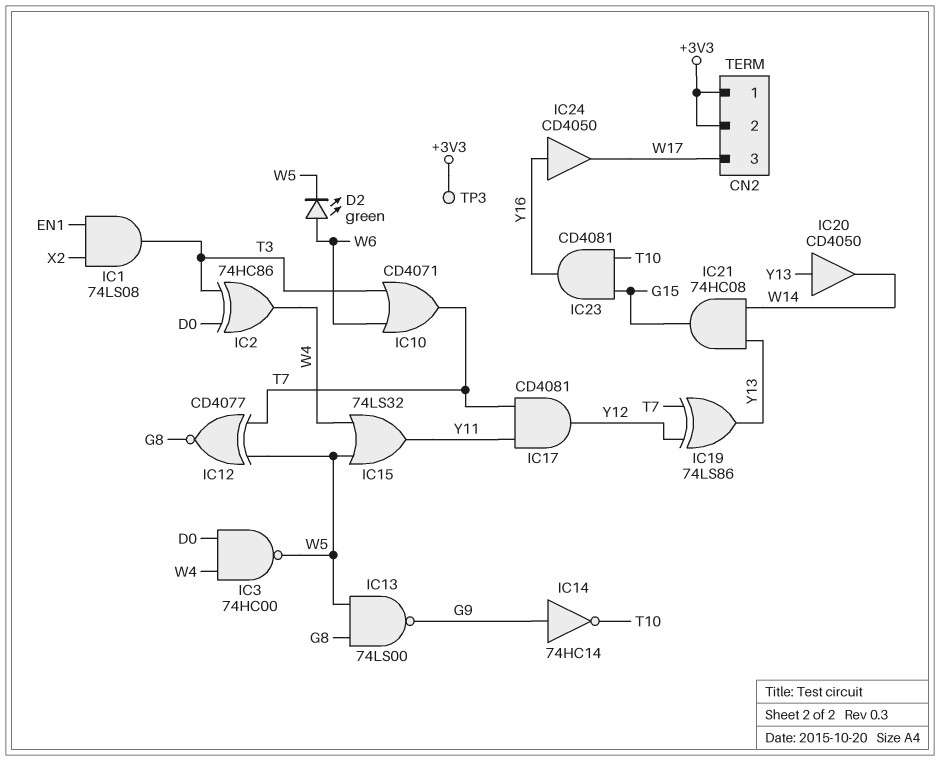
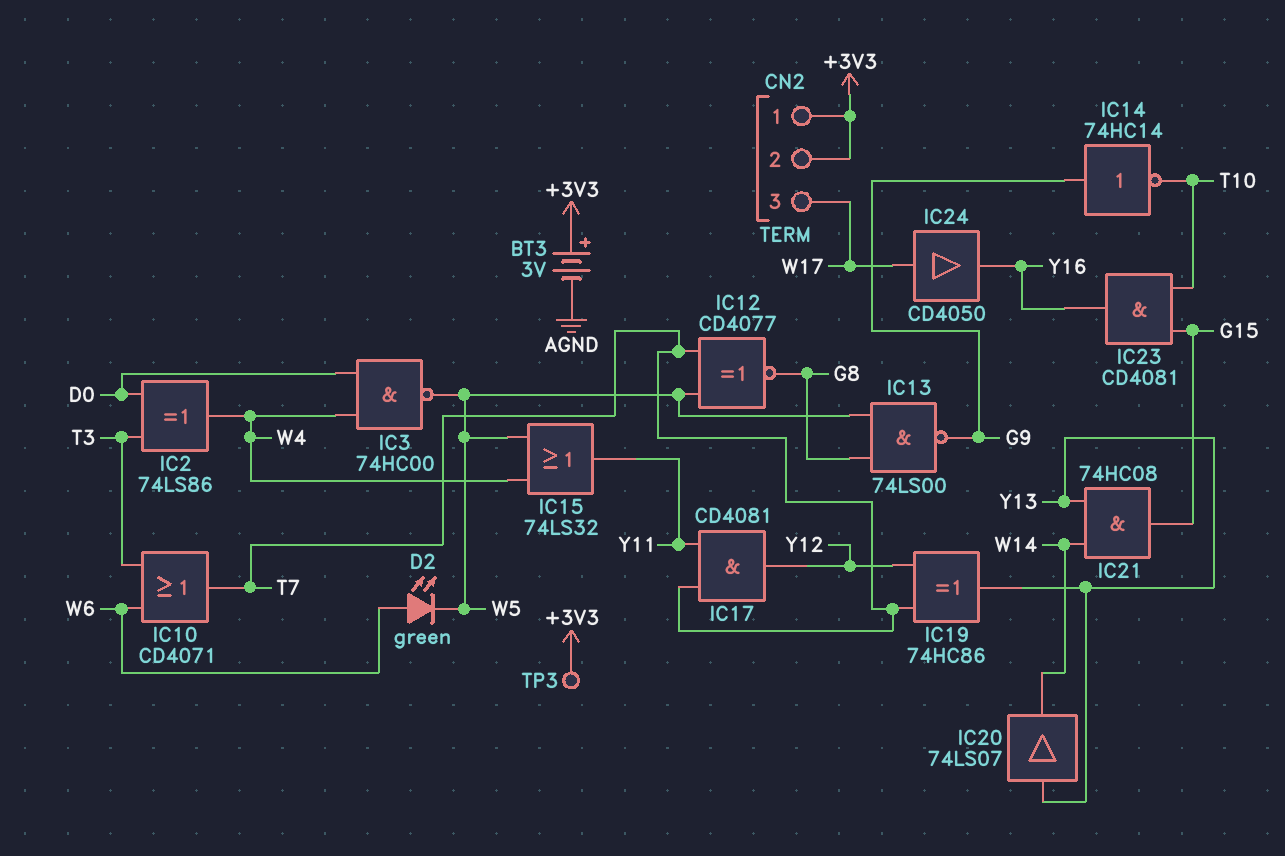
BT3: none -> 3V (plus +3V3, minus AGND)
IC1: AND 74LS08 (in EN1, in X2, out T3) -> none
IC2: XOR 74HC86 (in D0, in T3, out W4) -> XOR 74LS86 (in D0, in T3, out W4)
IC19: XOR 74LS86 (in T7, in Y12, out Y13) -> XOR 74HC86 (in T7, in Y12, out Y13)
IC20: buffer CD4050 (in Y13, out W14) -> buffer 74LS07 (in Y13, out W14)
IC24: buffer CD4050 (in Y16, out W17) -> buffer CD4050 (in W17, out Y16)

